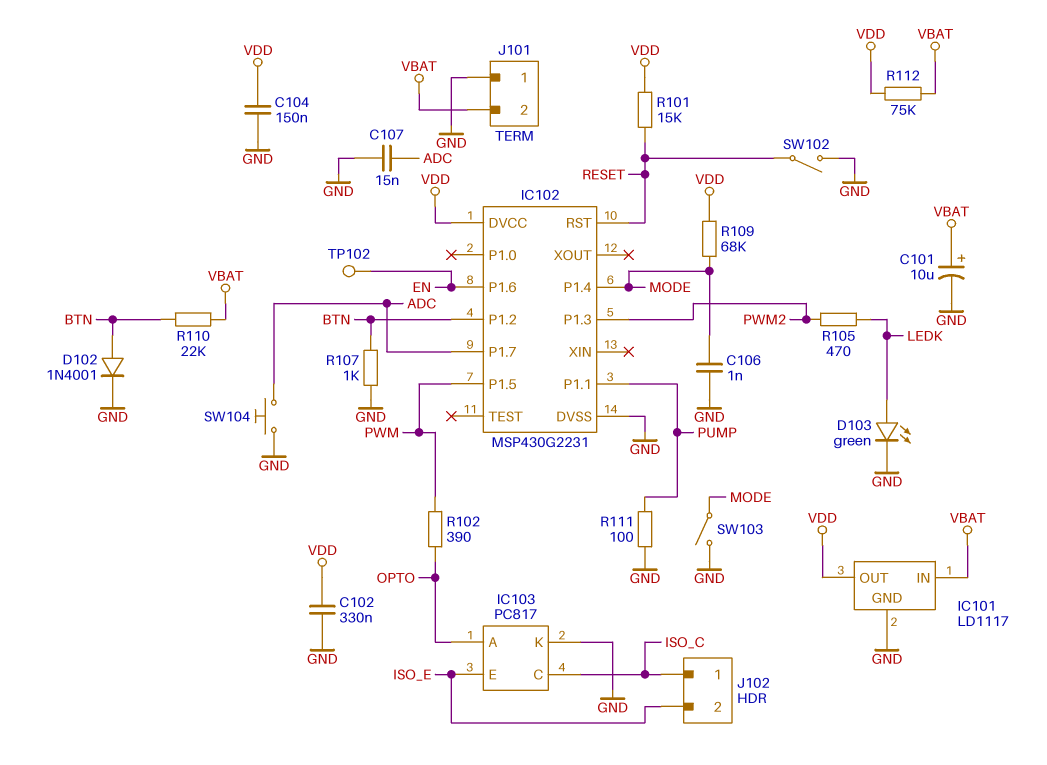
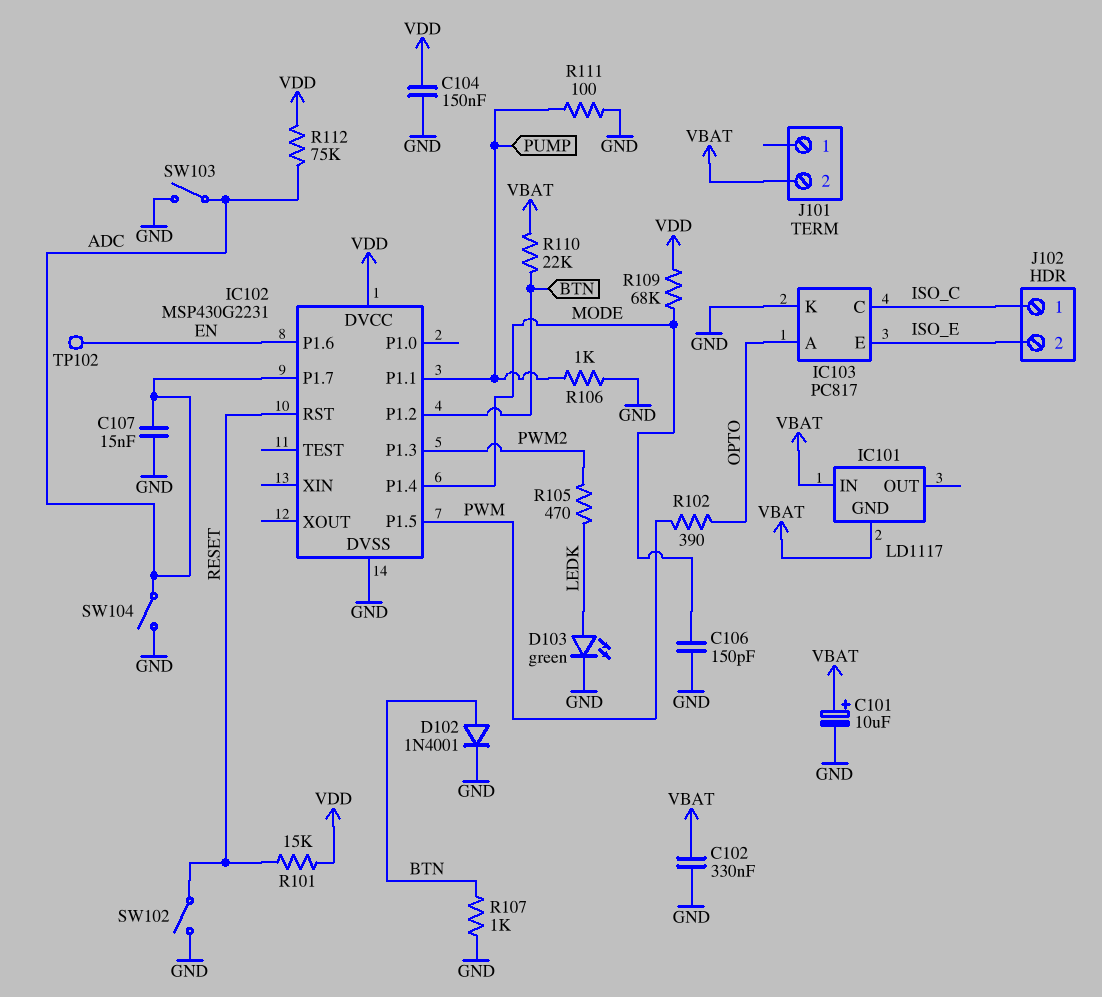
C102: 330nF (GND, VDD) -> 330nF (GND, VBAT)
C106: 1nF (GND, MODE) -> 150pF (GND, MODE)
IC101 pin GND: GND -> VBAT
IC101 pin OUT: VDD -> none
J101 pin 1: GND -> none
R106: none -> 1k (GND, PUMP)
R112: 75k (VBAT, VDD) -> 75k (ADC, VDD)
SW103: switch (GND, MODE) -> switch (ADC, GND)
SW104: button (ADC, GND) -> switch (ADC, GND)

